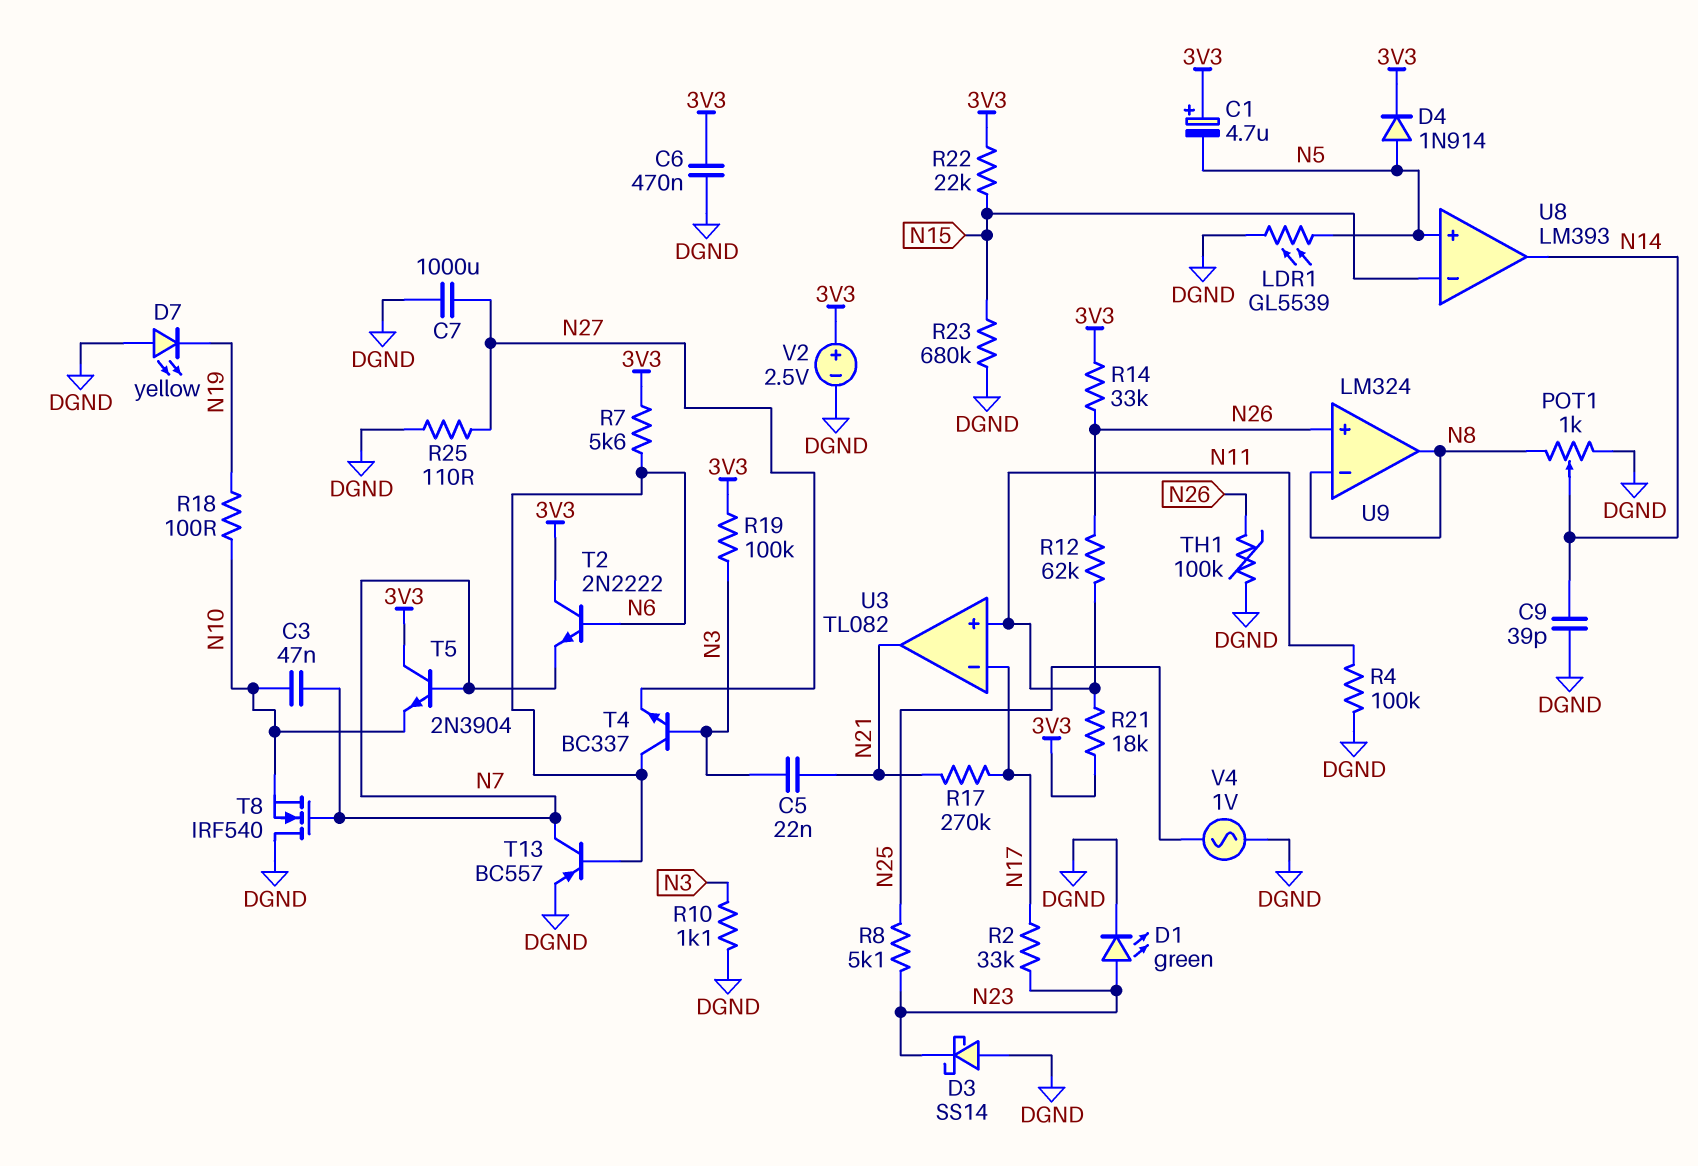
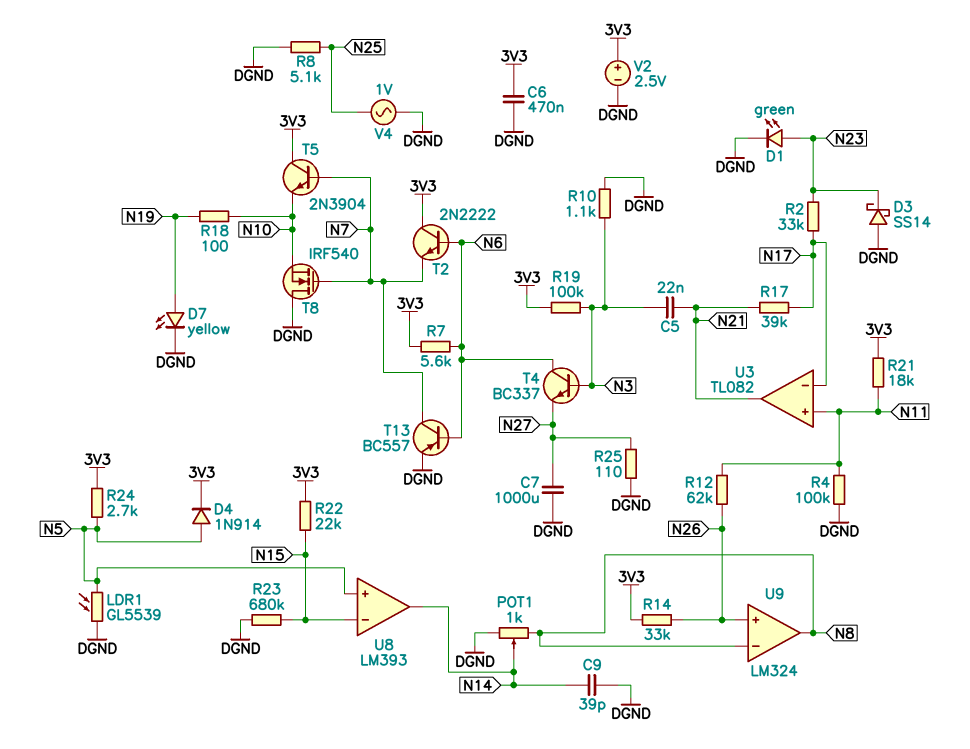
C1: 4.7uF (plus 3V3, minus N5) -> none
C3: 47nF (N7, N10) -> none
D7: LED yellow (A DGND, K N19) -> LED yellow (A N19, K DGND)
R8: 5.1k (N23, N25) -> 5.1k (DGND, N25)
R17: 270k (N17, N21) -> 39k (N17, N21)
R24: none -> 2.7k (3V3, N5)
TH1: 100k (DGND, N26) -> none

